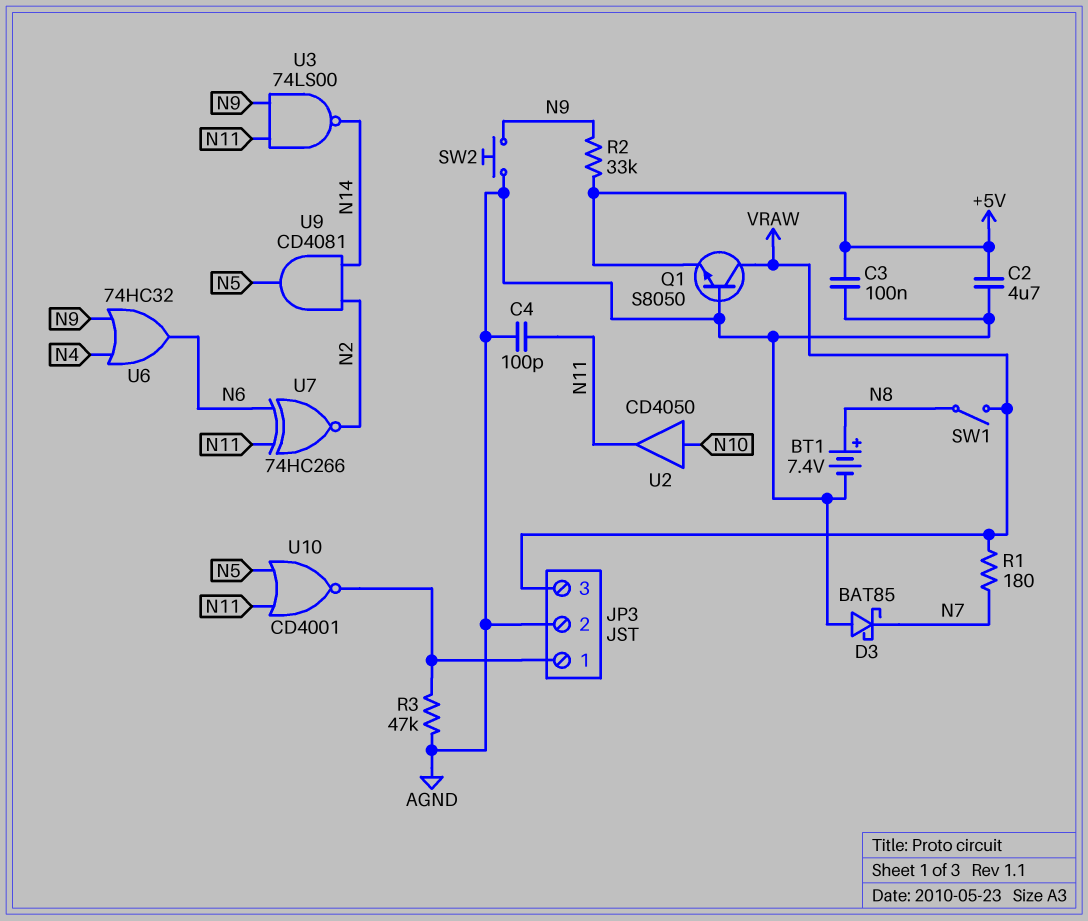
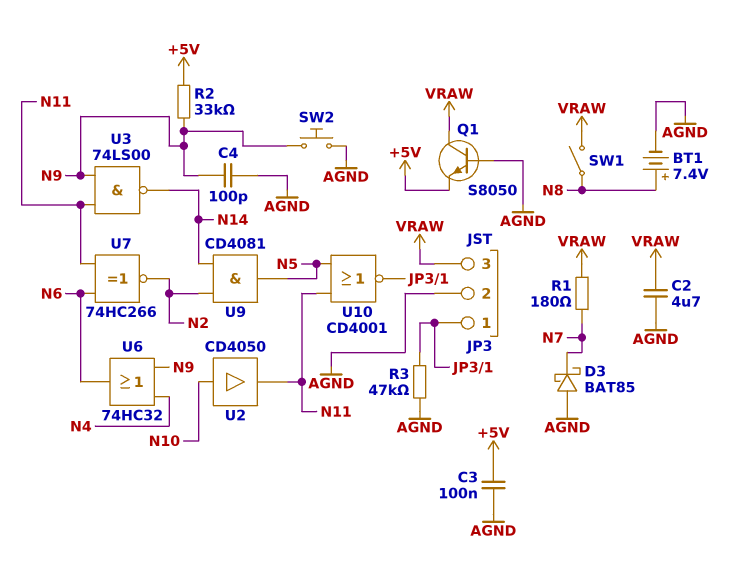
C2: 4.7uF (+5V, AGND) -> 4.7uF (AGND, VRAW)
C4: 100pF (AGND, N11) -> 100pF (AGND, N9)

